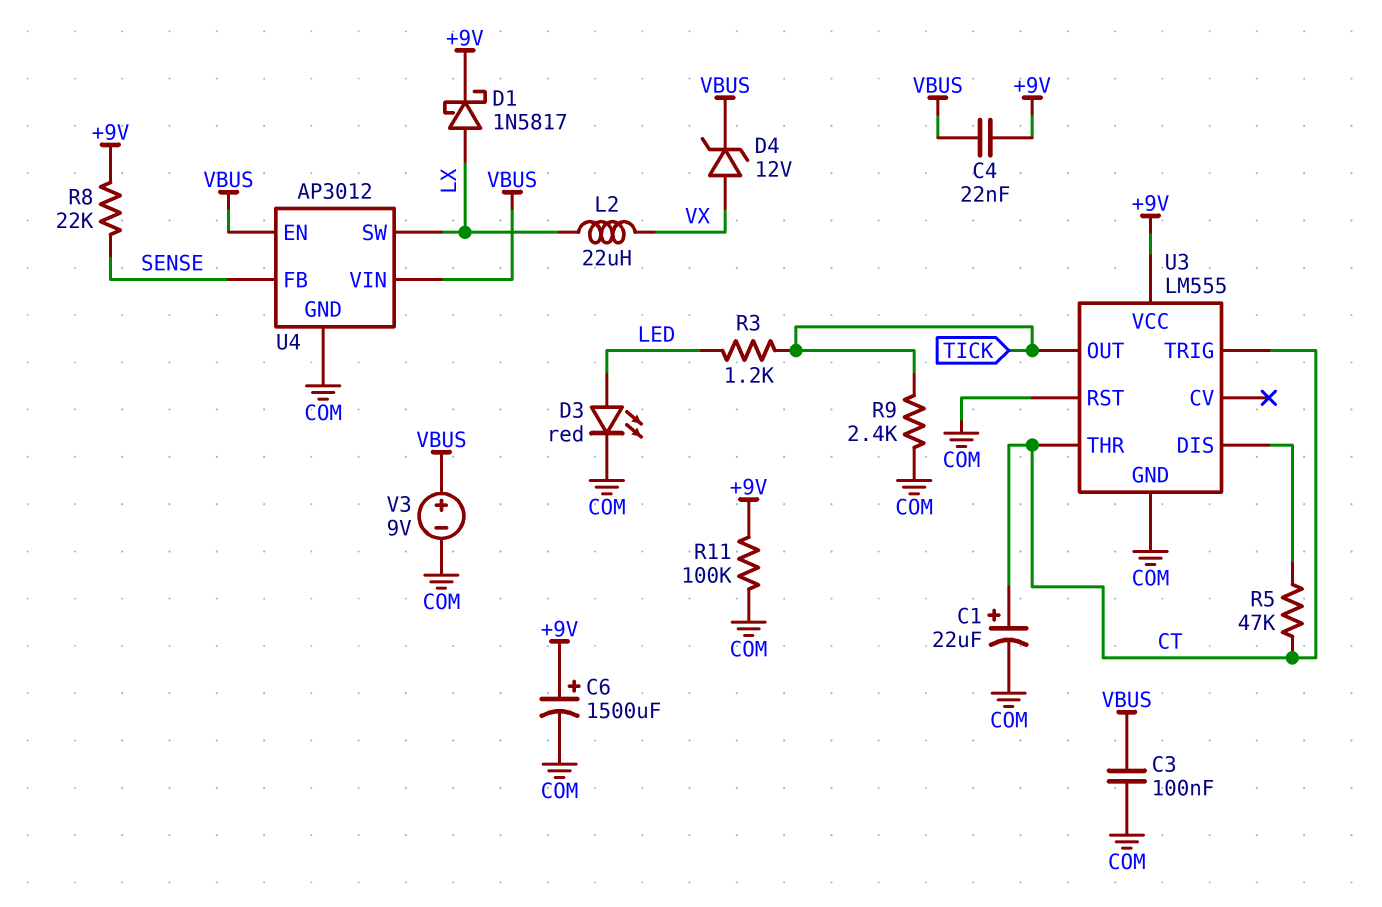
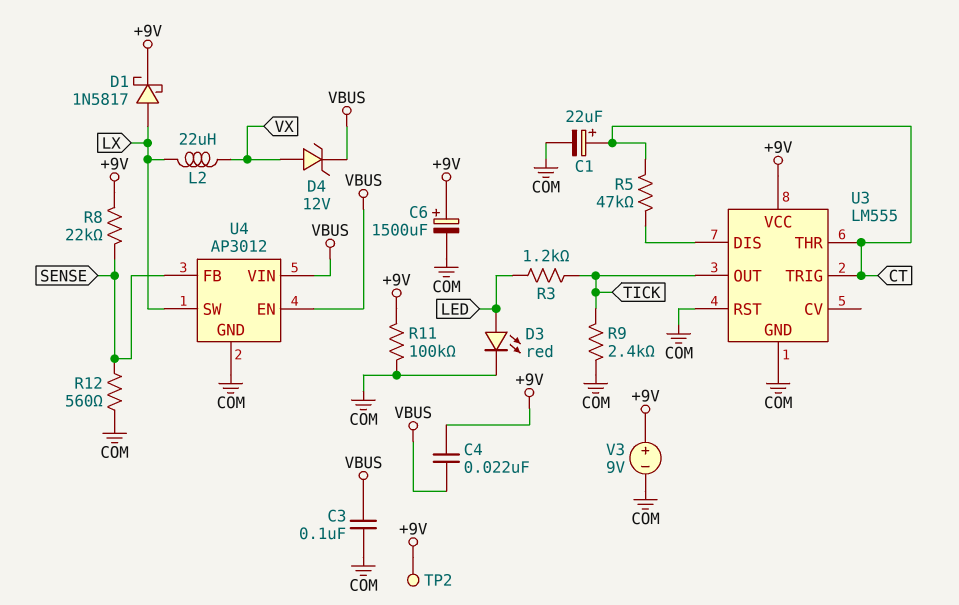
R12: none -> 560 (COM, SENSE)
TP2: none -> test point (+9V)
V3: 9V (plus VBUS, minus COM) -> 9V (plus +9V, minus COM)

